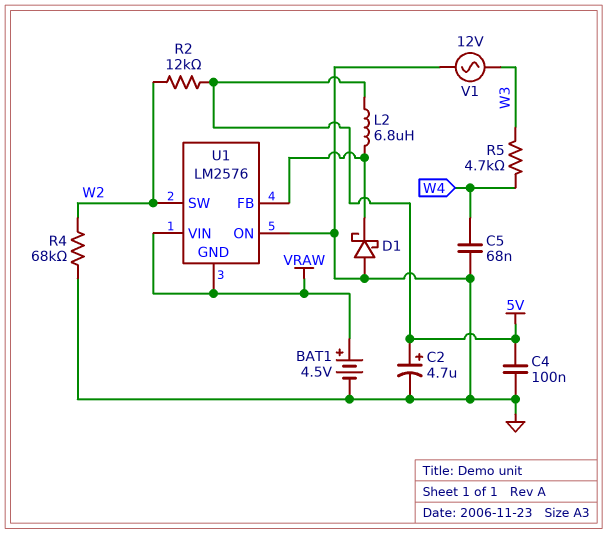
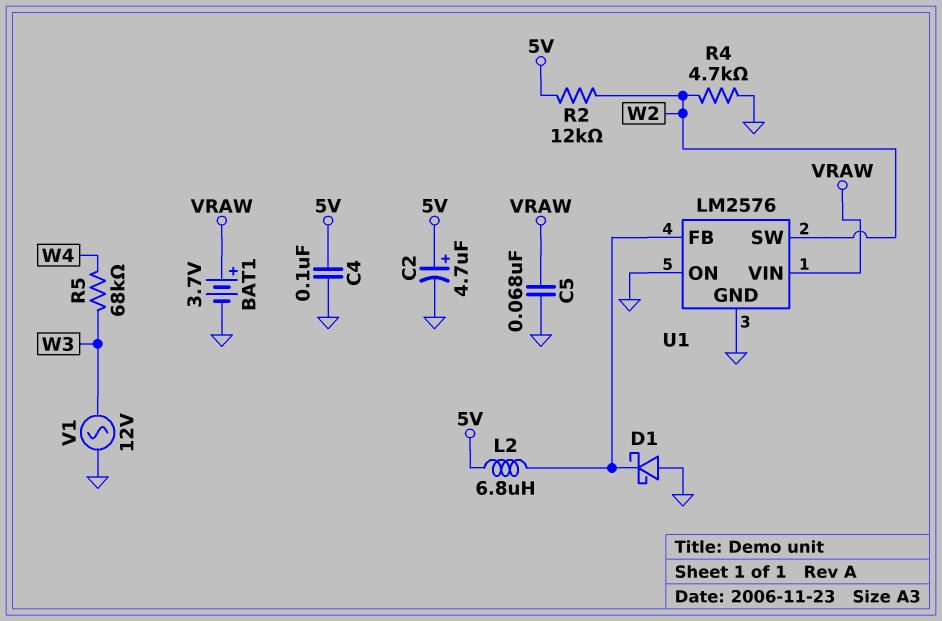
BAT1: 4.5V (plus VRAW, minus GND) -> 3.7V (plus VRAW, minus GND)
C5: 68nF (GND, W4) -> 68nF (GND, VRAW)
R4: 68k (GND, W2) -> 4.7k (GND, W2)
R5: 4.7k (W3, W4) -> 68k (W3, W4)
U1 pin GND: VRAW -> GND

